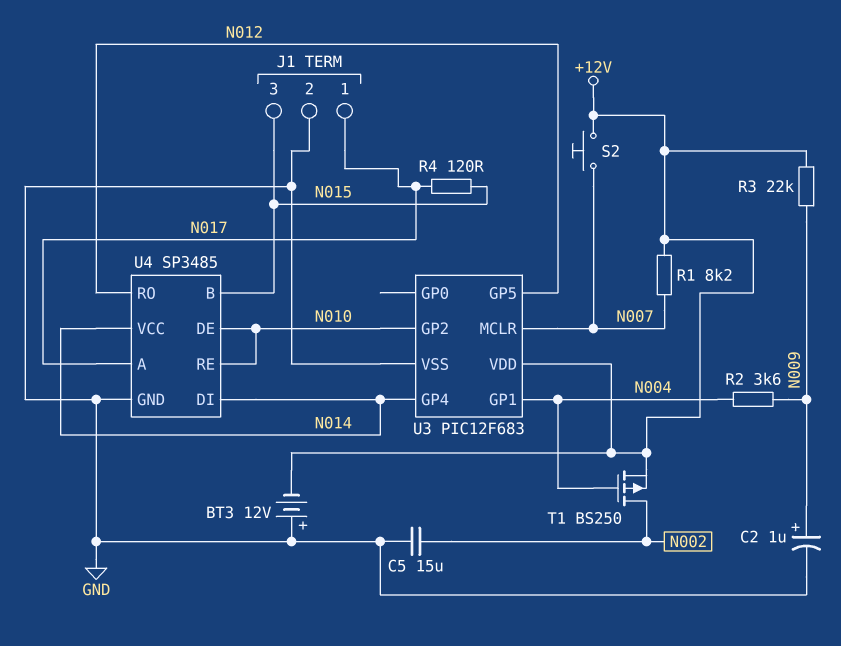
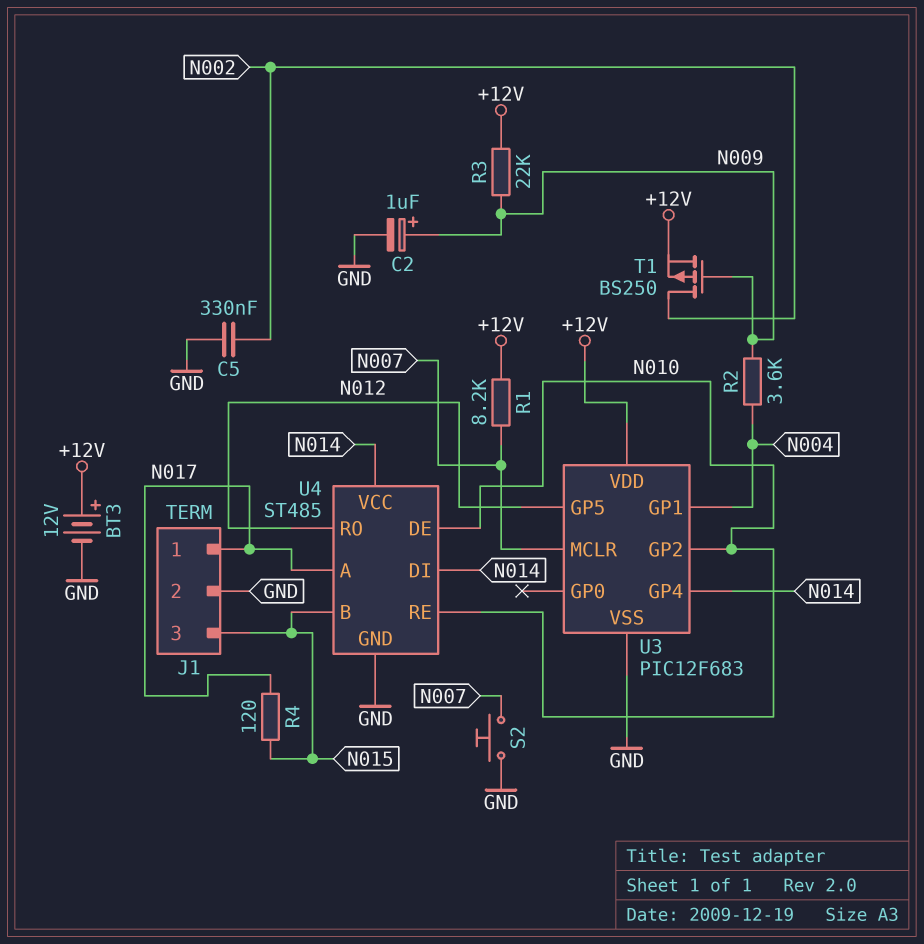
BT3: 12V (plus GND, minus +12V) -> 12V (plus +12V, minus GND)
C5: 15uF (GND, N002) -> 330nF (GND, N002)
S2: button (+12V, N007) -> button (GND, N007)
T1: PMOS BS250 (G N004, D N002, S +12V) -> PMOS BS250 (G N009, D N002, S +12V)
U4: SP3485 -> ST485

